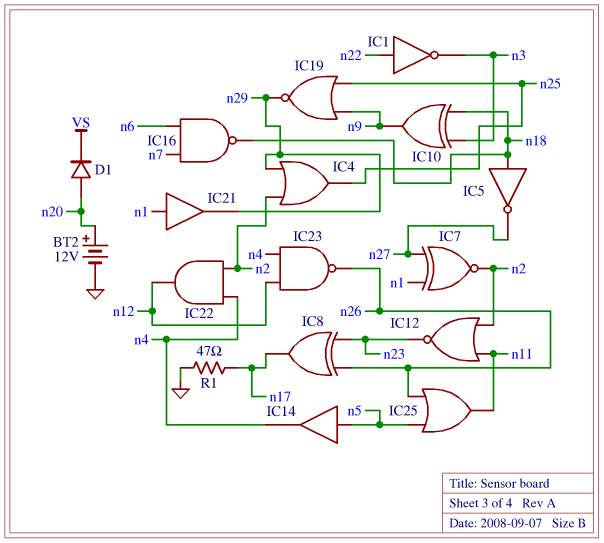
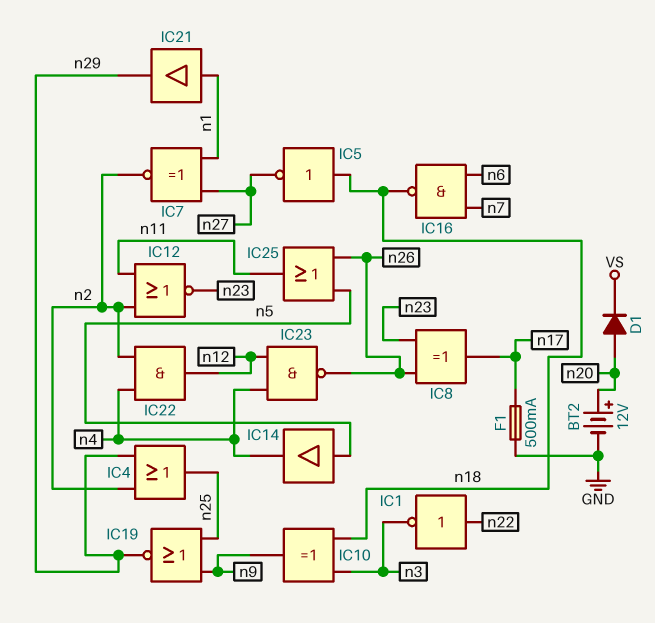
F1: none -> 500mA (GND, n17)
R1: 47 (GND, n17) -> none

